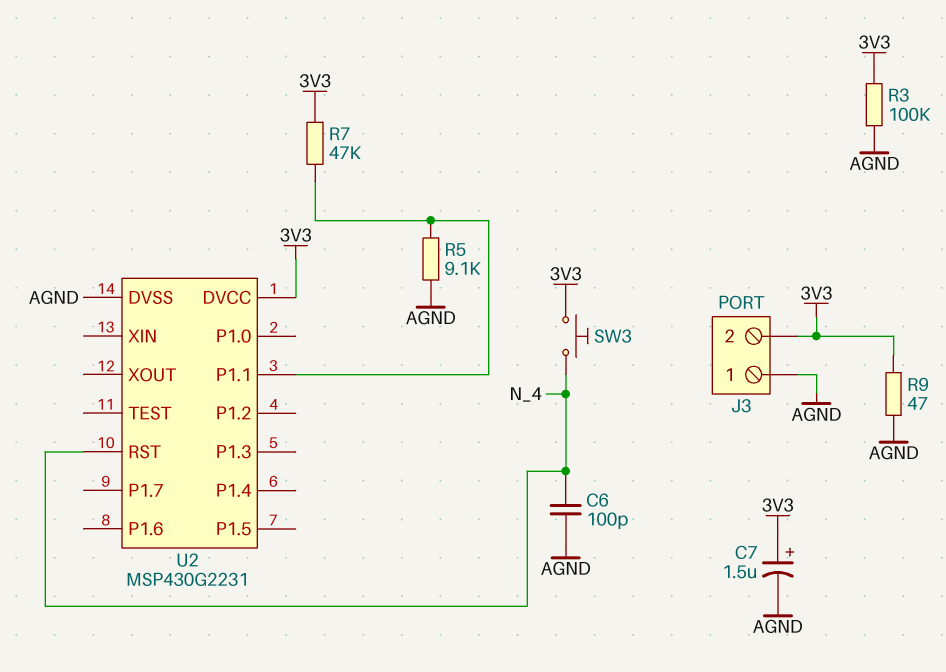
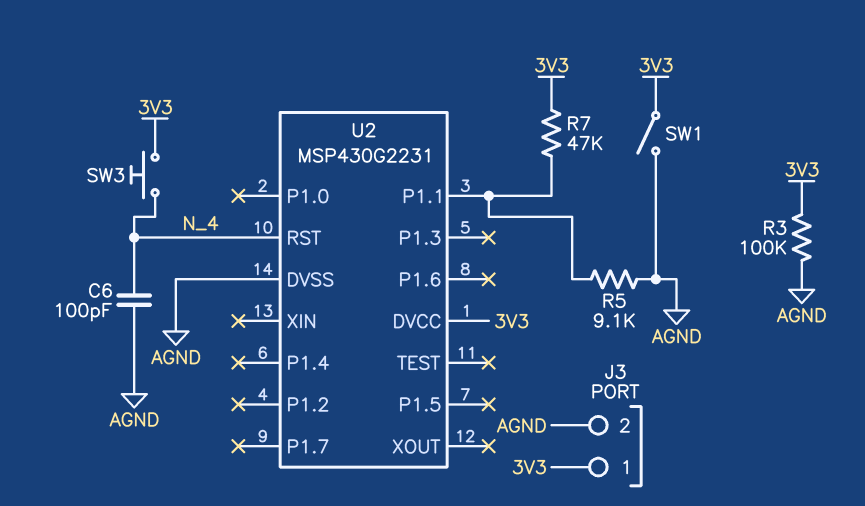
C7: 1.5uF (plus 3V3, minus AGND) -> none
J3 pin 1: AGND -> 3V3
J3 pin 2: 3V3 -> AGND
R9: 47 (3V3, AGND) -> none
SW1: none -> switch (3V3, AGND)

